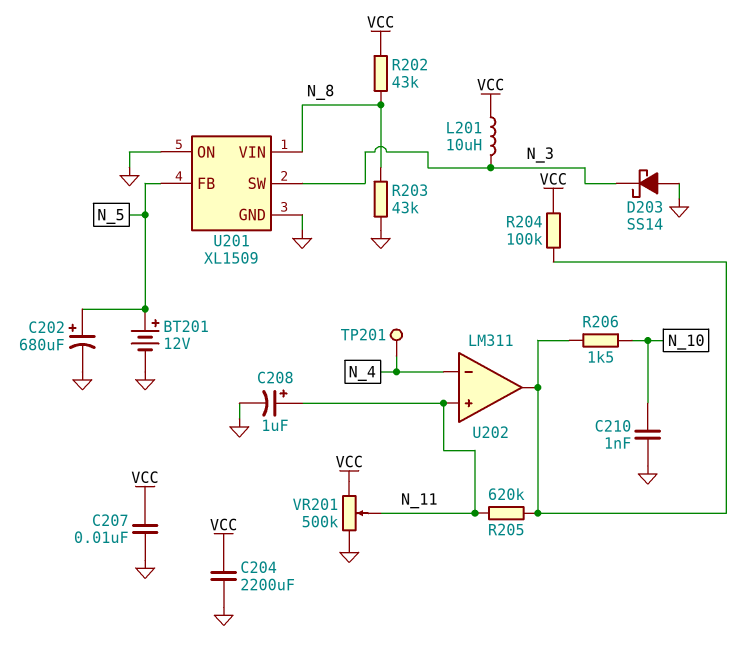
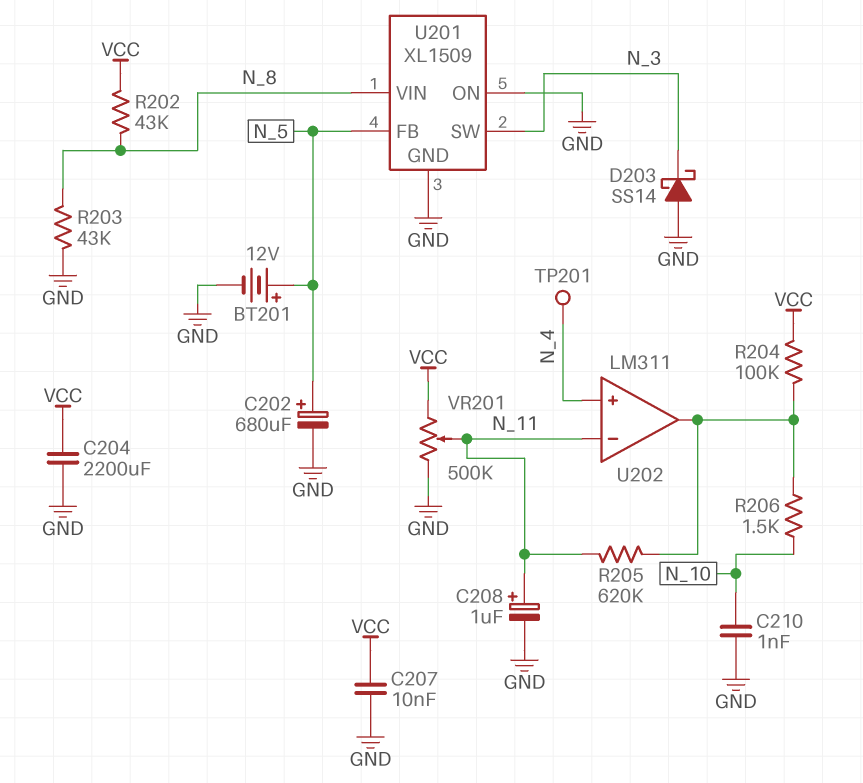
L201: 10uH (N_3, VCC) -> none
U202 pin in+: N_11 -> N_4
U202 pin in-: N_4 -> N_11

